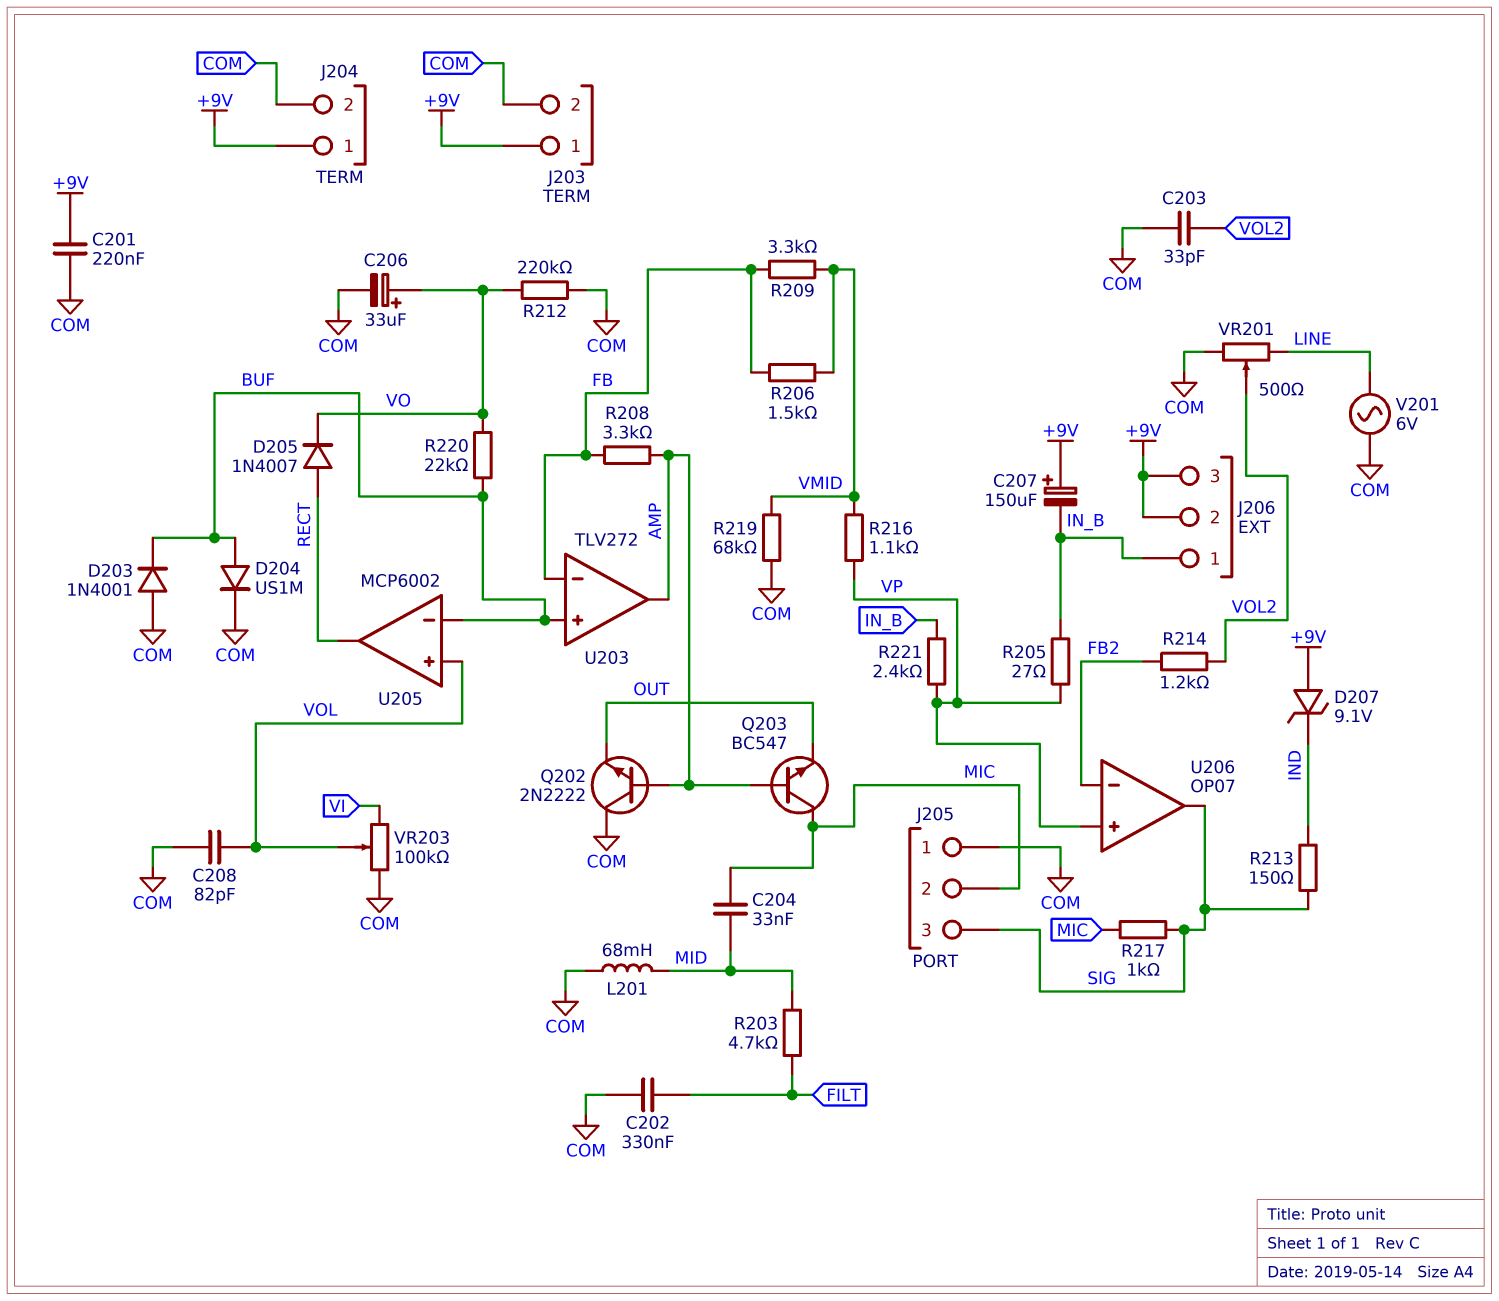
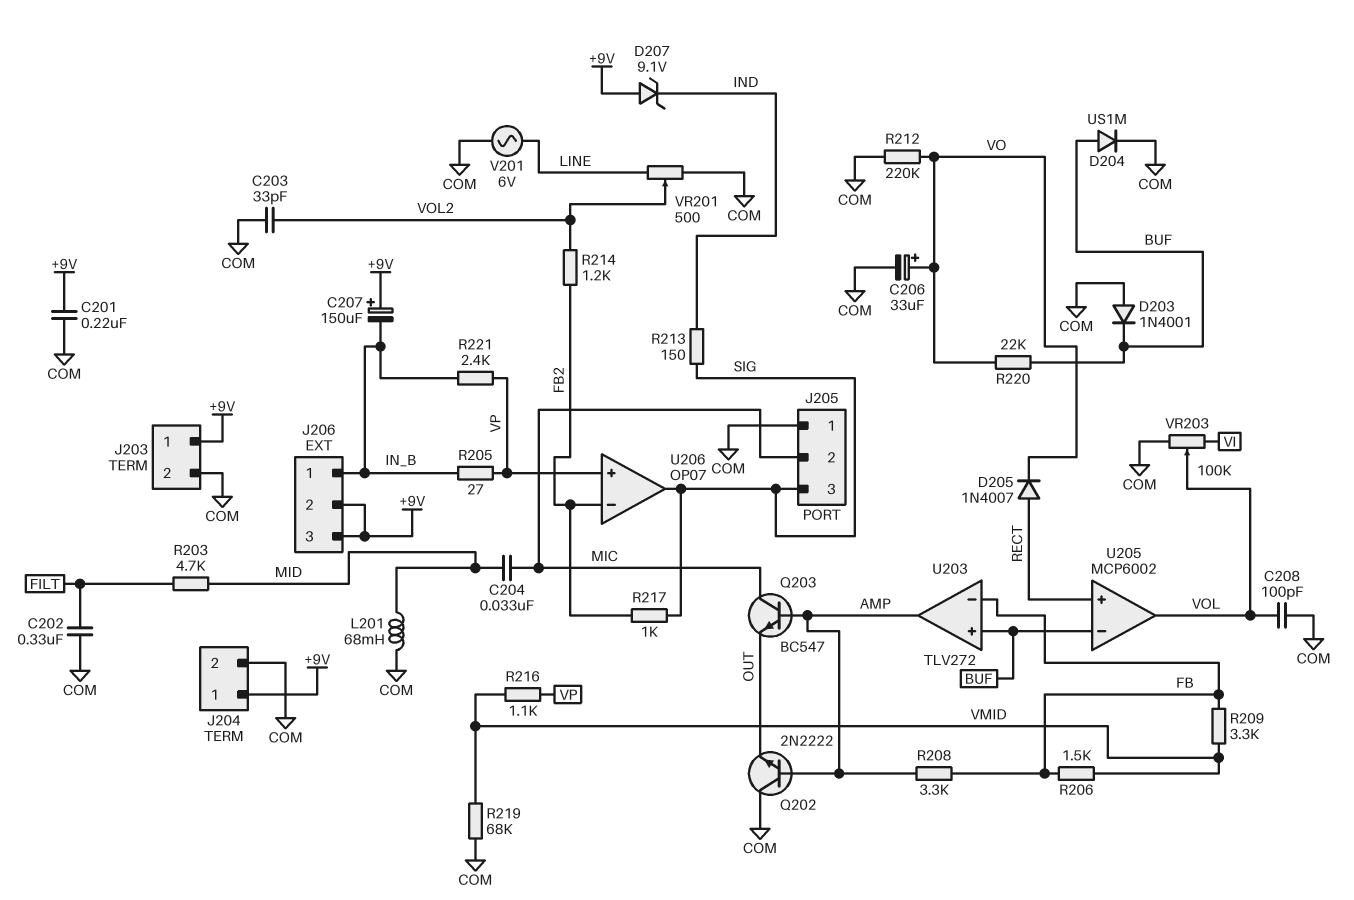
C208: 82pF (COM, VOL) -> 100pF (COM, VOL)
R217: 1k (MIC, SIG) -> 1k (FB2, SIG)
U205 pin in+: VOL -> RECT
U205 pin out: RECT -> VOL

